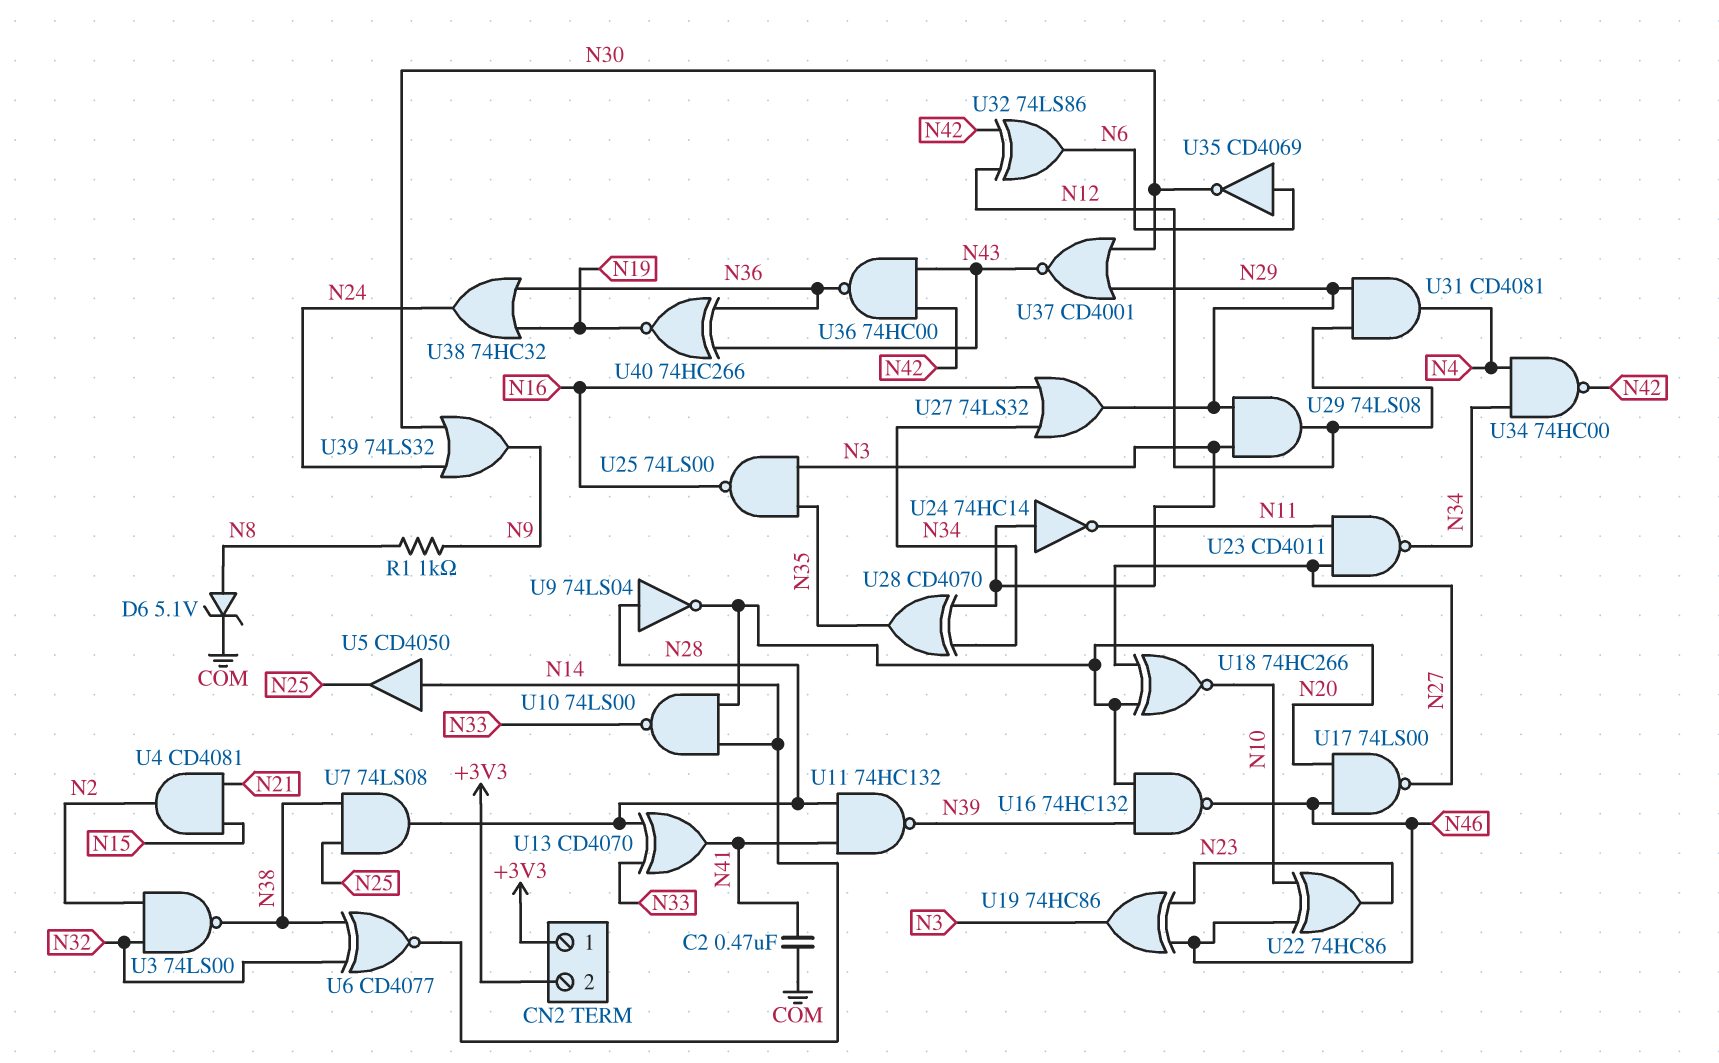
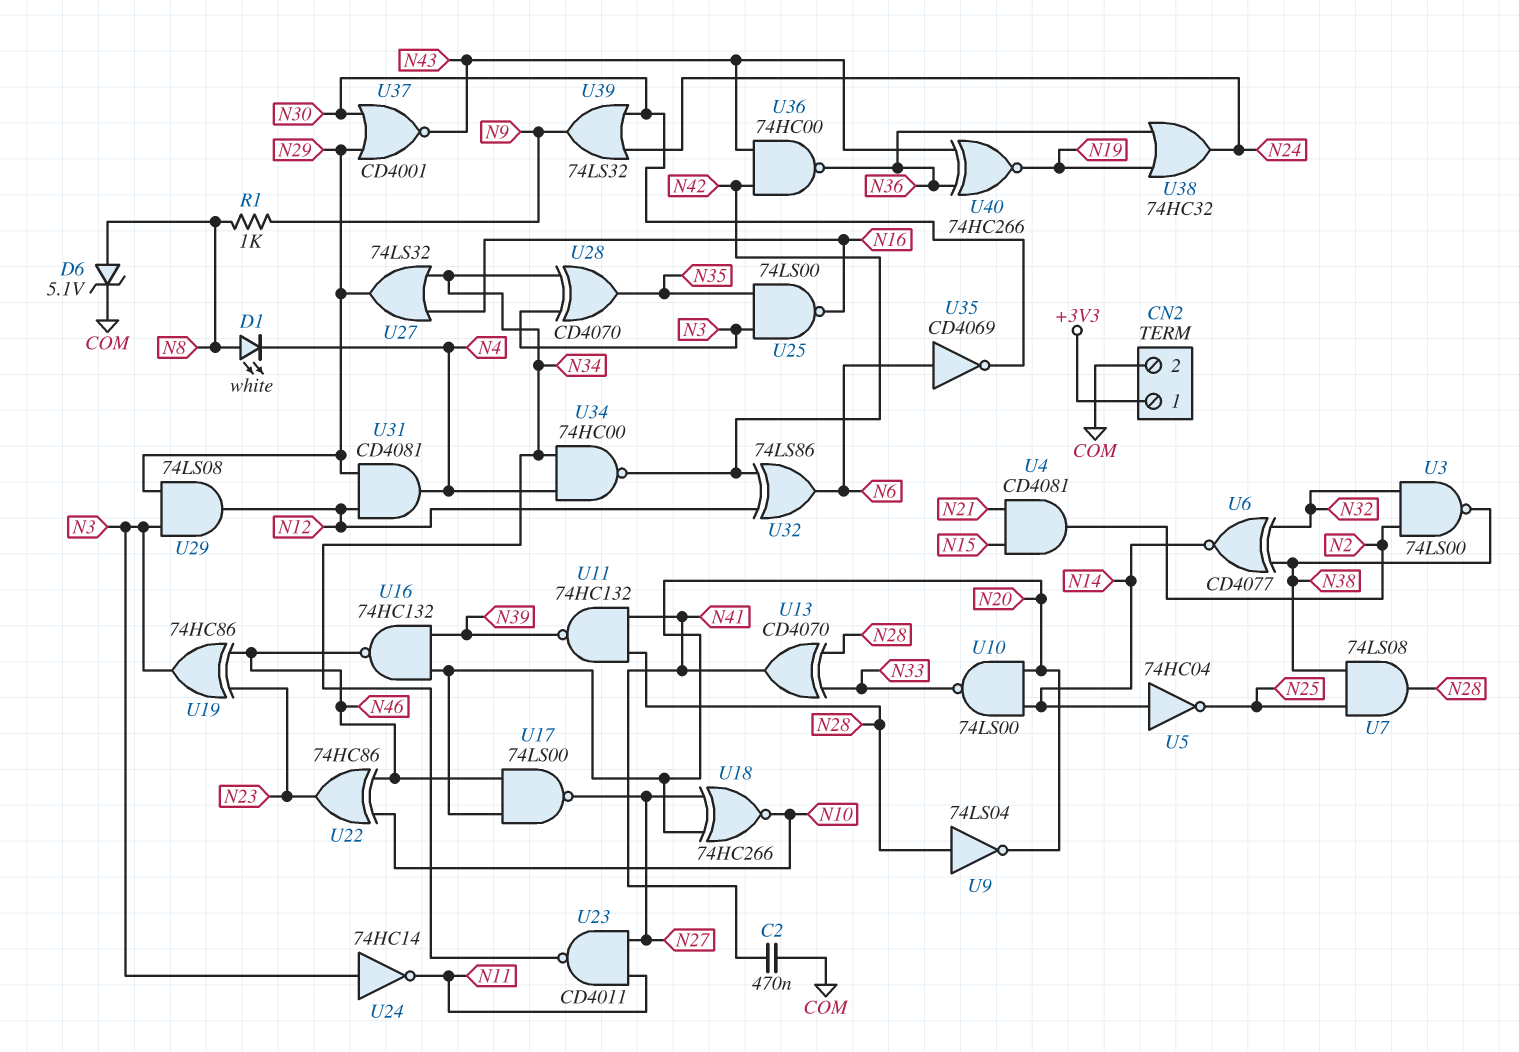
CN2 pin 2: +3V3 -> COM
D1: none -> LED white (A N8, K N4)
U5: buffer CD4050 (in N14, out N25) -> NOT 74HC04 (in N14, out N25)

